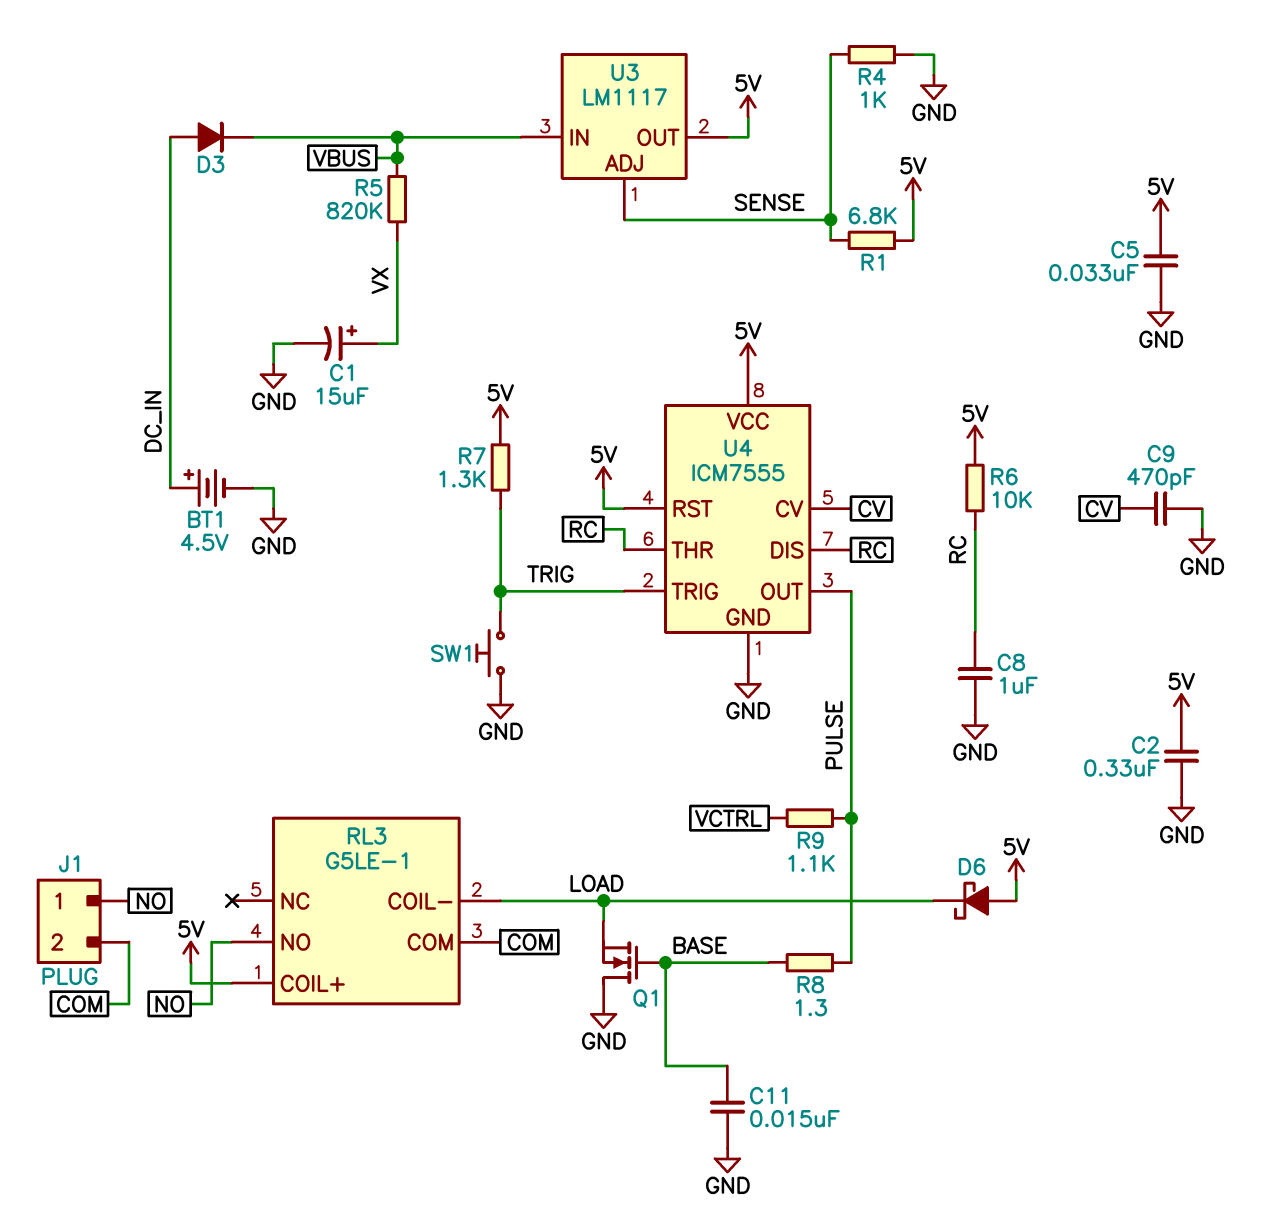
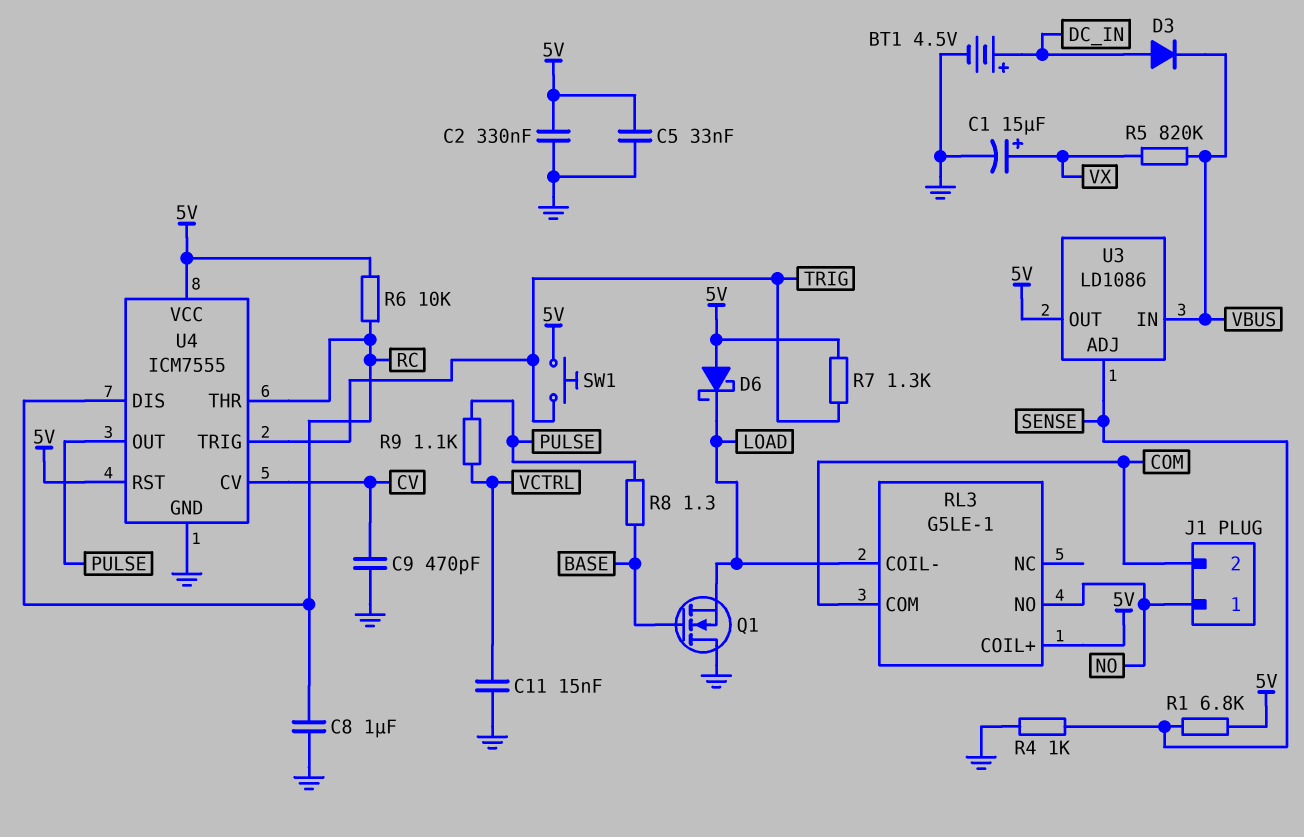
C11: 15nF (BASE, GND) -> 15nF (GND, VCTRL)
SW1: button (GND, TRIG) -> button (5V, TRIG)
U3: LM1117 -> LD1086

